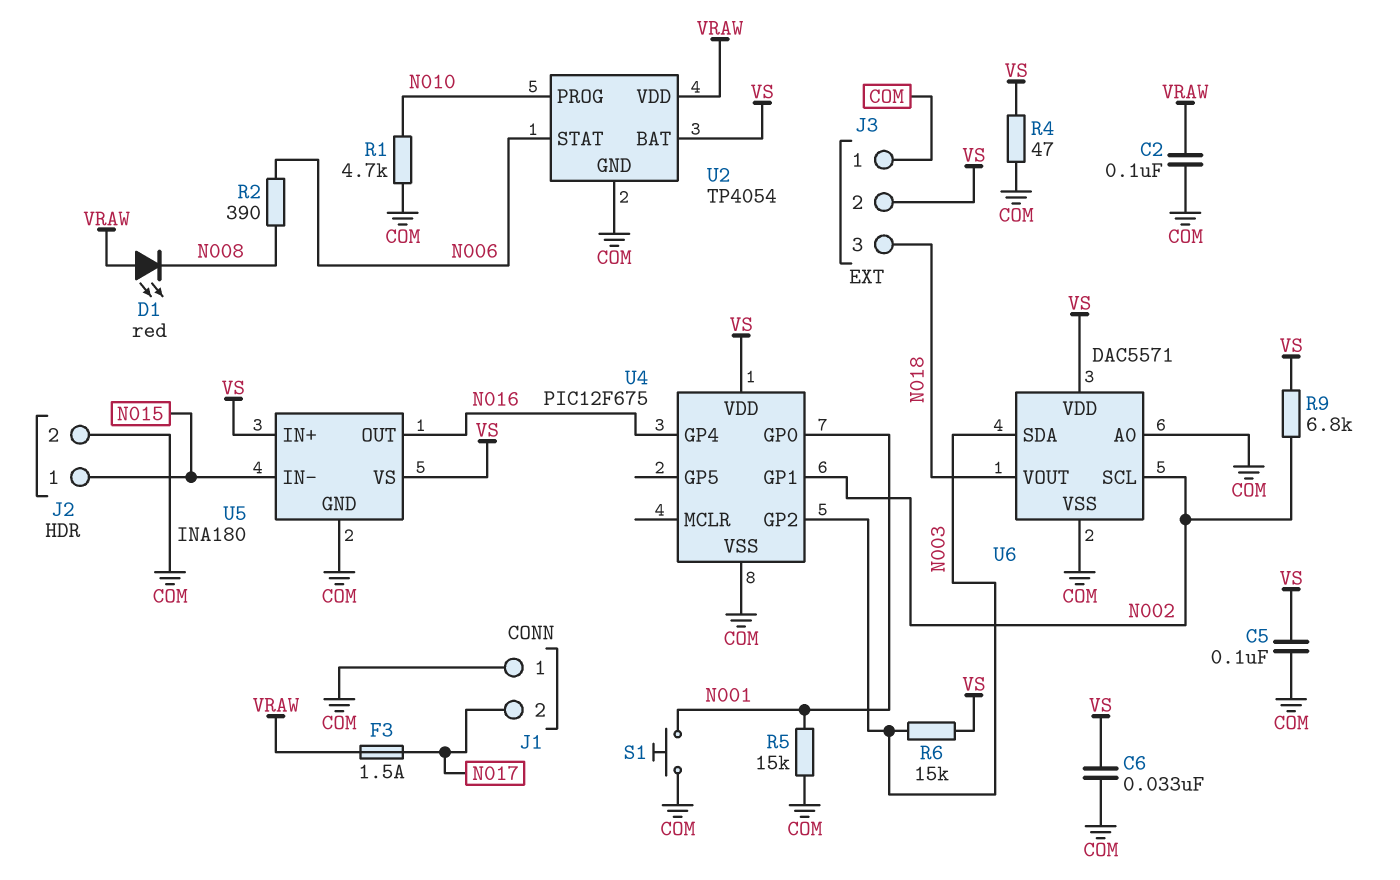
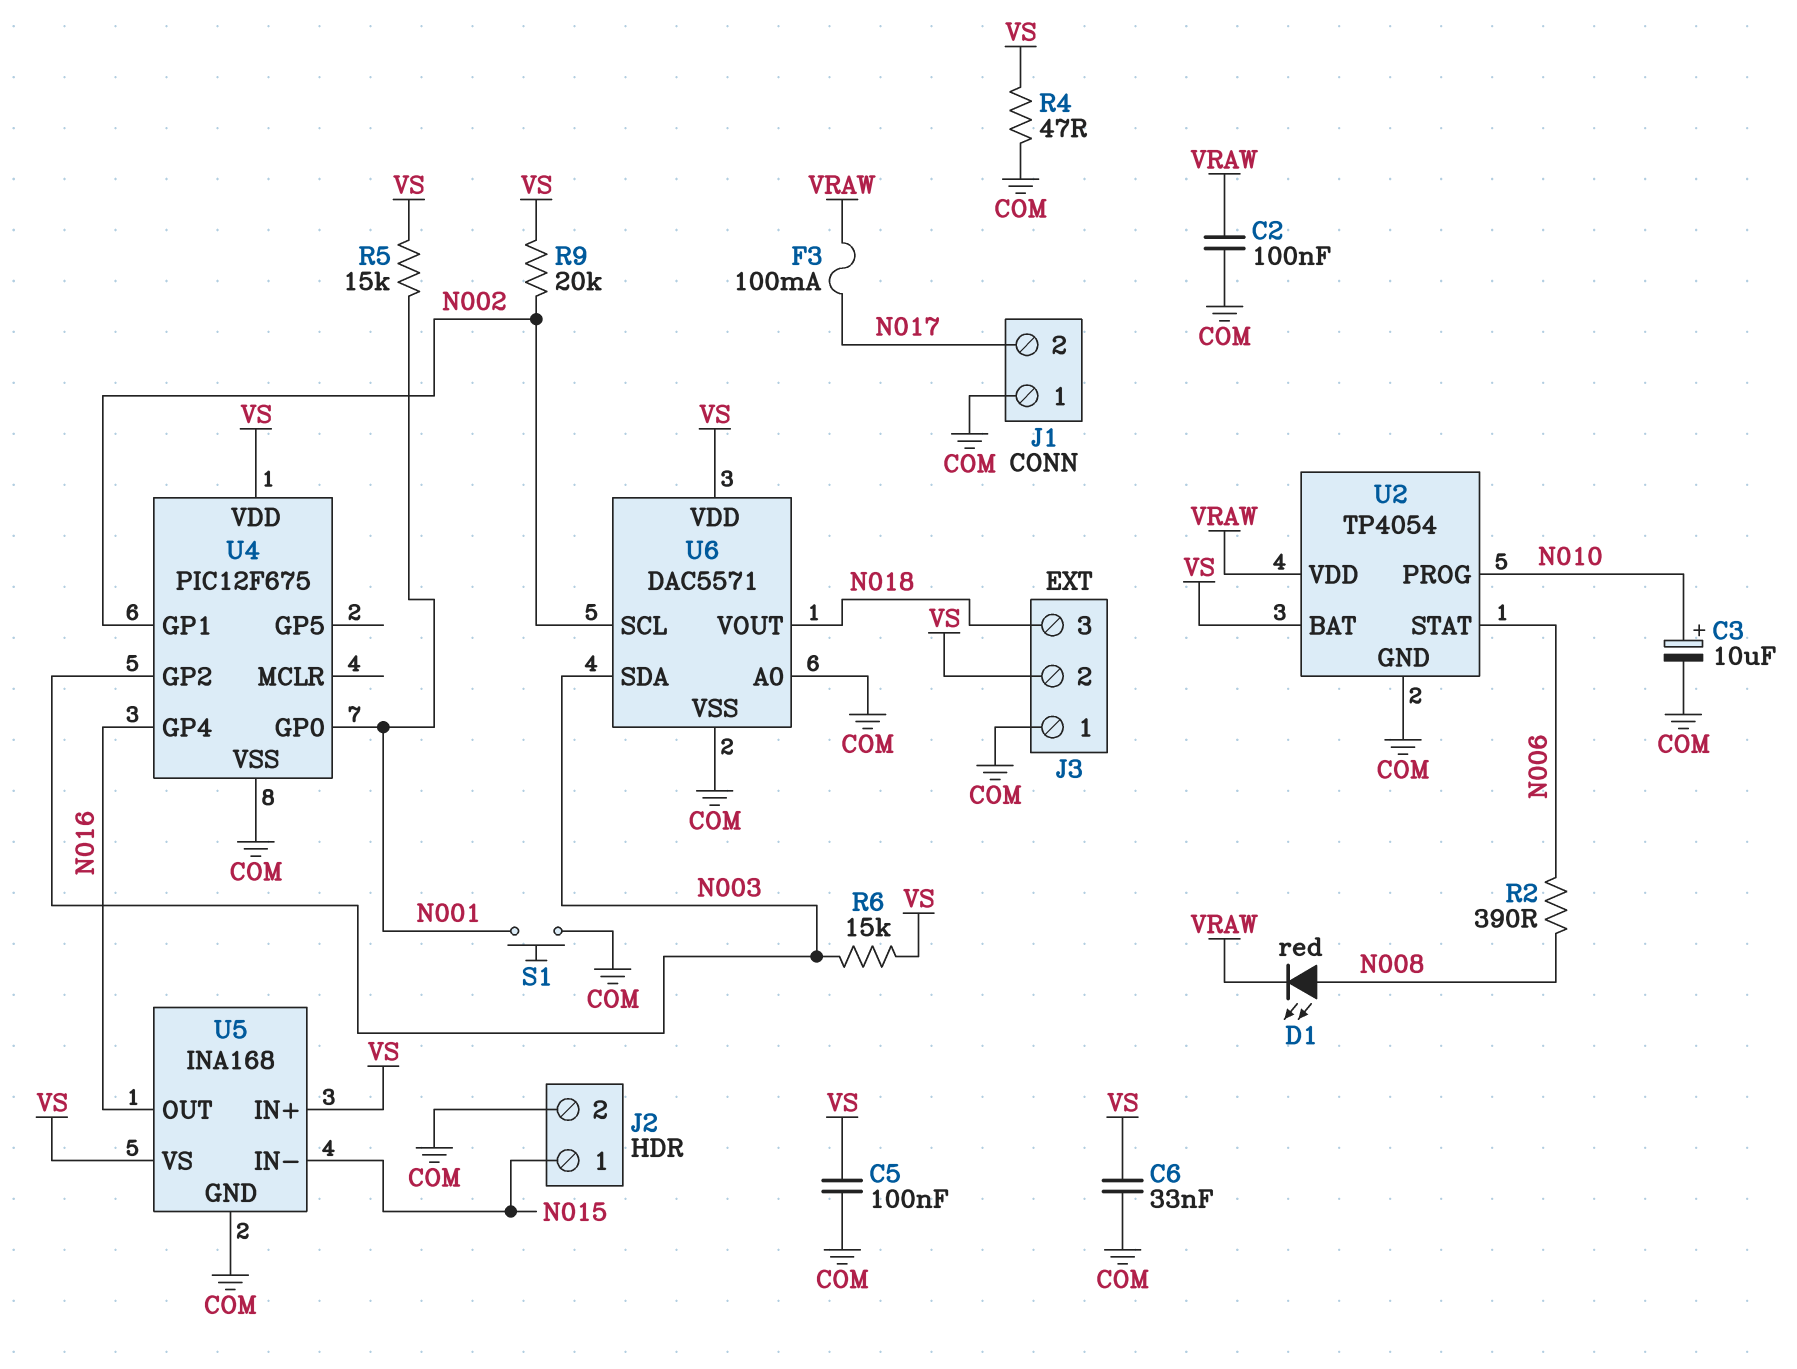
C3: none -> 10uF (plus N010, minus COM)
D1: LED red (A VRAW, K N008) -> LED red (A N008, K VRAW)
F3: 1.5A (N017, VRAW) -> 100mA (N017, VRAW)
R1: 4.7k (COM, N010) -> none
R5: 15k (COM, N001) -> 15k (N001, VS)
R9: 6.8k (N002, VS) -> 20k (N002, VS)
U5: INA180 -> INA168

